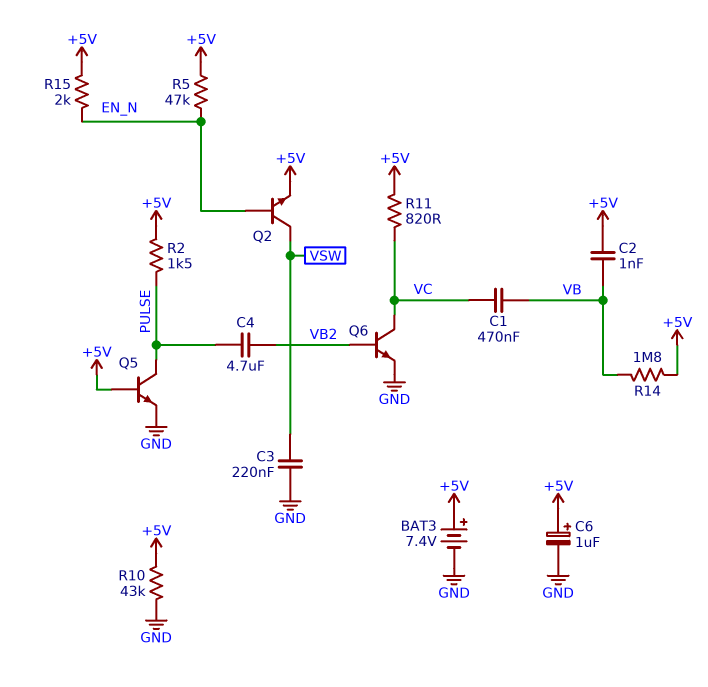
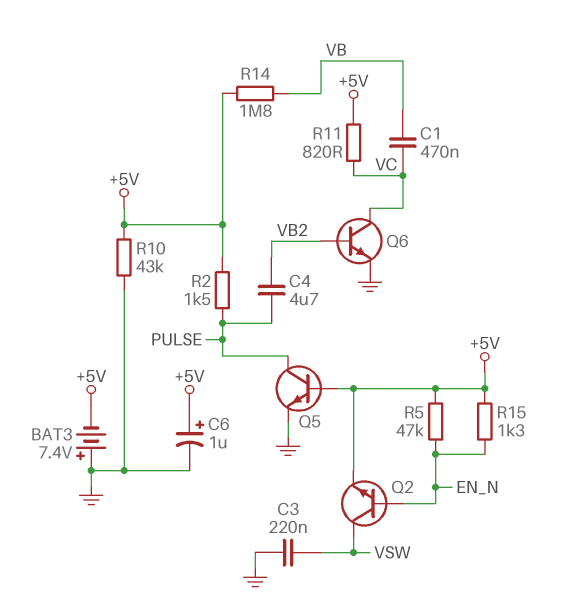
BAT3: 7.4V (plus +5V, minus GND) -> 7.4V (plus GND, minus +5V)
C2: 1nF (+5V, VB) -> none
R15: 2k (+5V, EN_N) -> 1.3k (+5V, EN_N)

